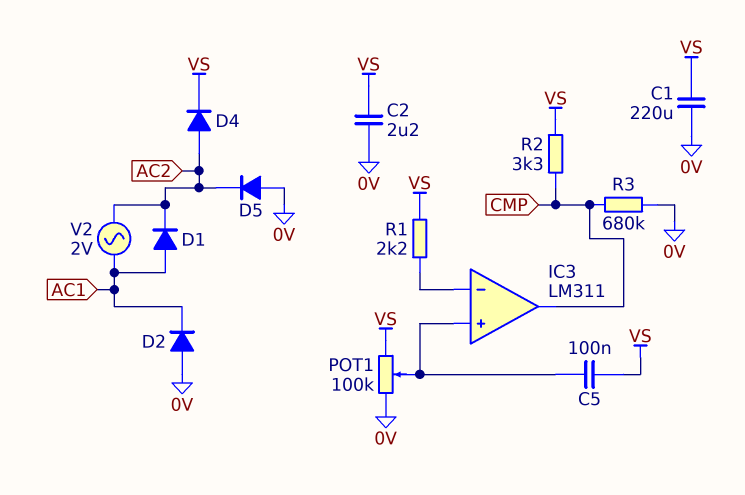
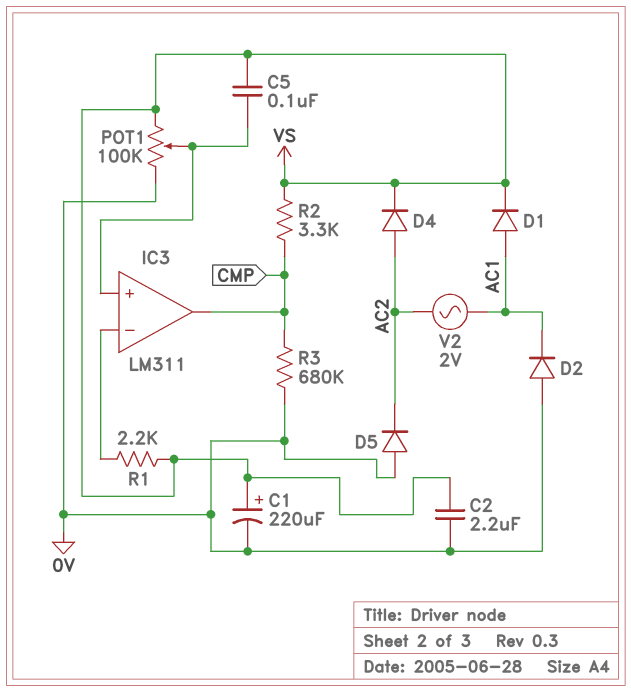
C1: 220uF (0V, VS) -> 220uF (plus VS, minus 0V)
D1: diode (A AC1, K AC2) -> diode (A AC1, K VS)

